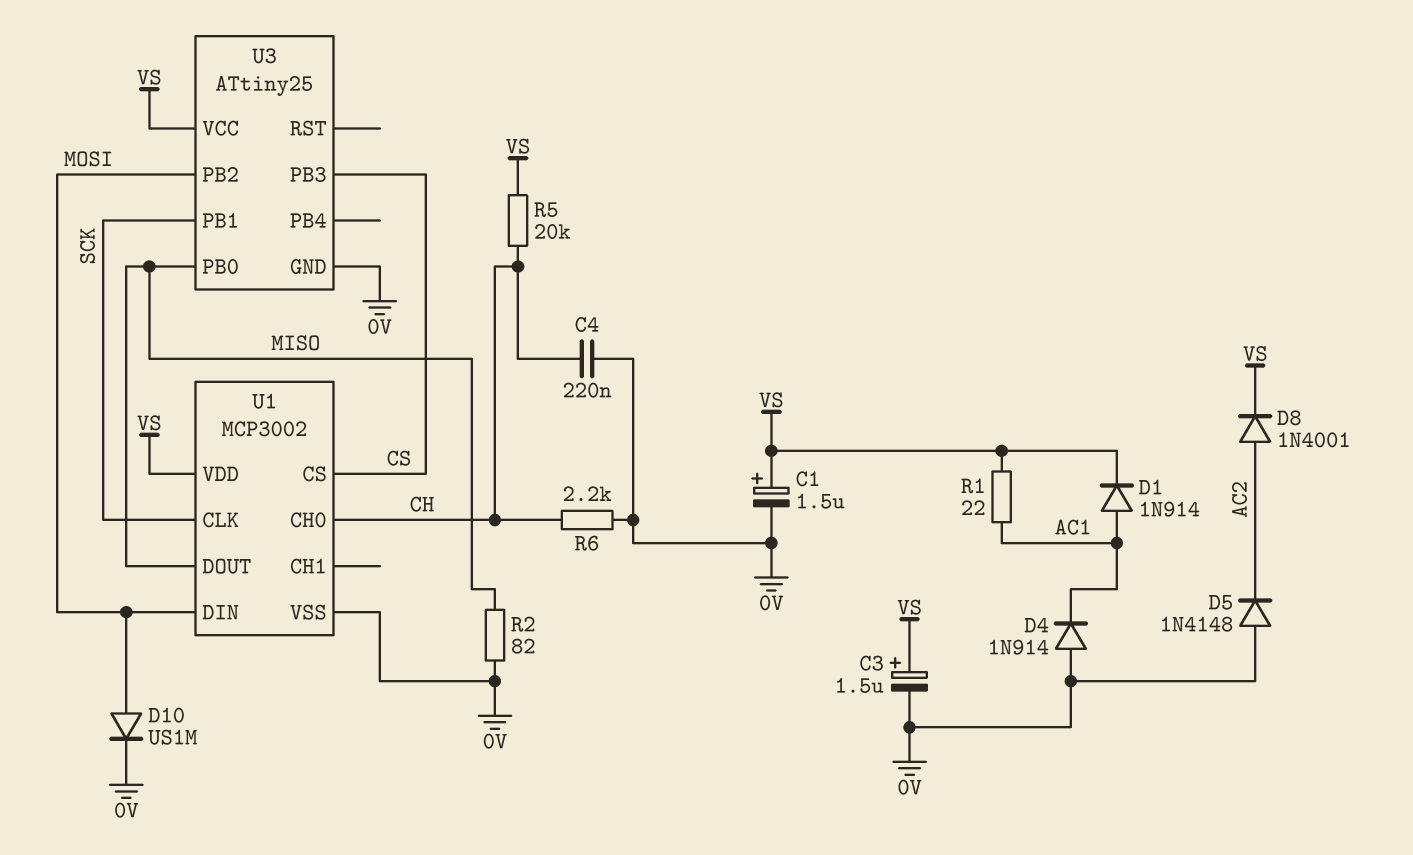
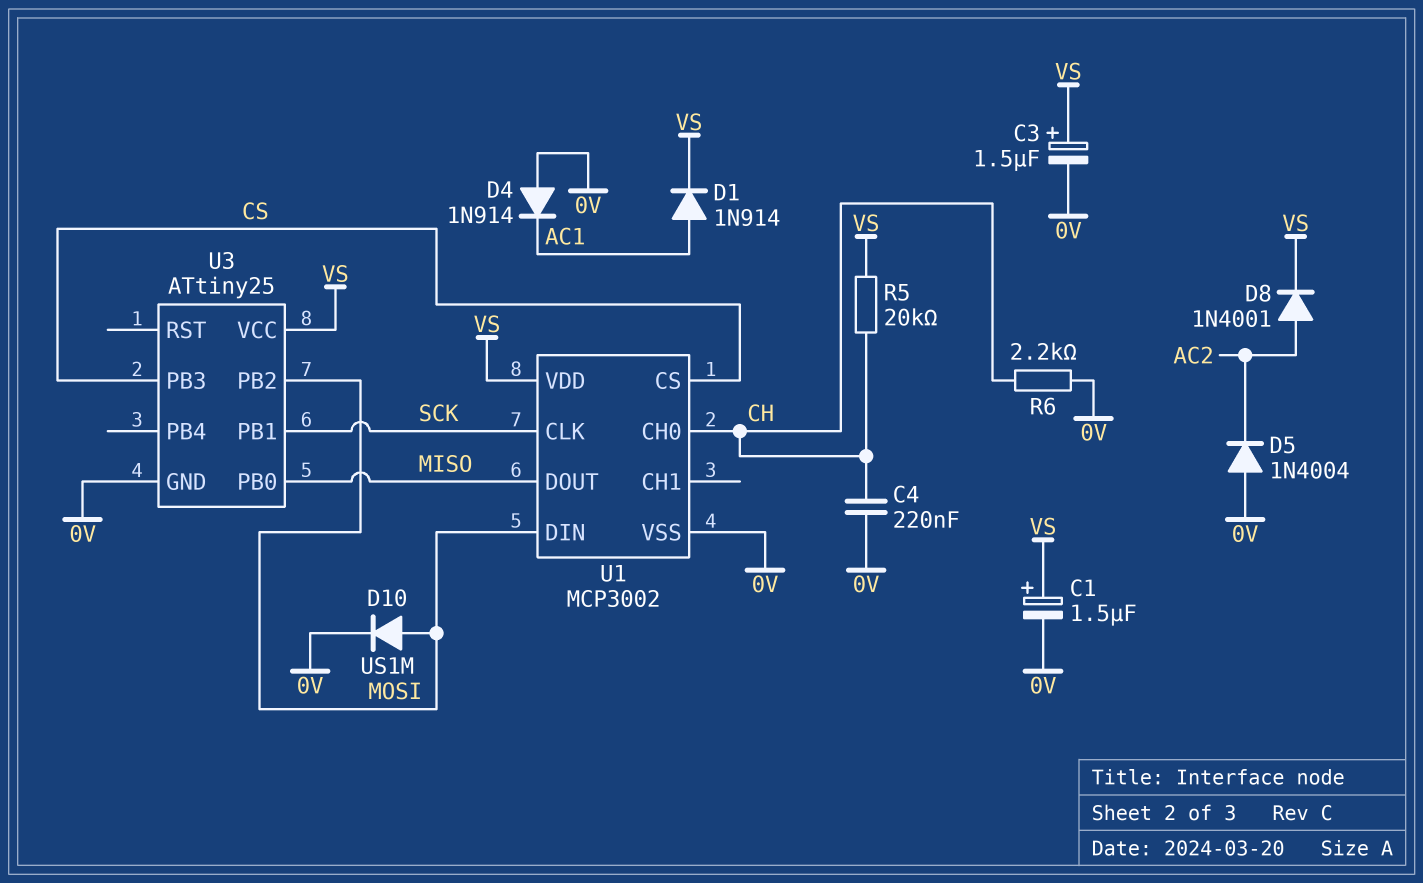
D5: diode 1N4148 (A 0V, K AC2) -> diode 1N4004 (A 0V, K AC2)
R1: 22 (AC1, VS) -> none
R2: 82 (0V, MISO) -> none

